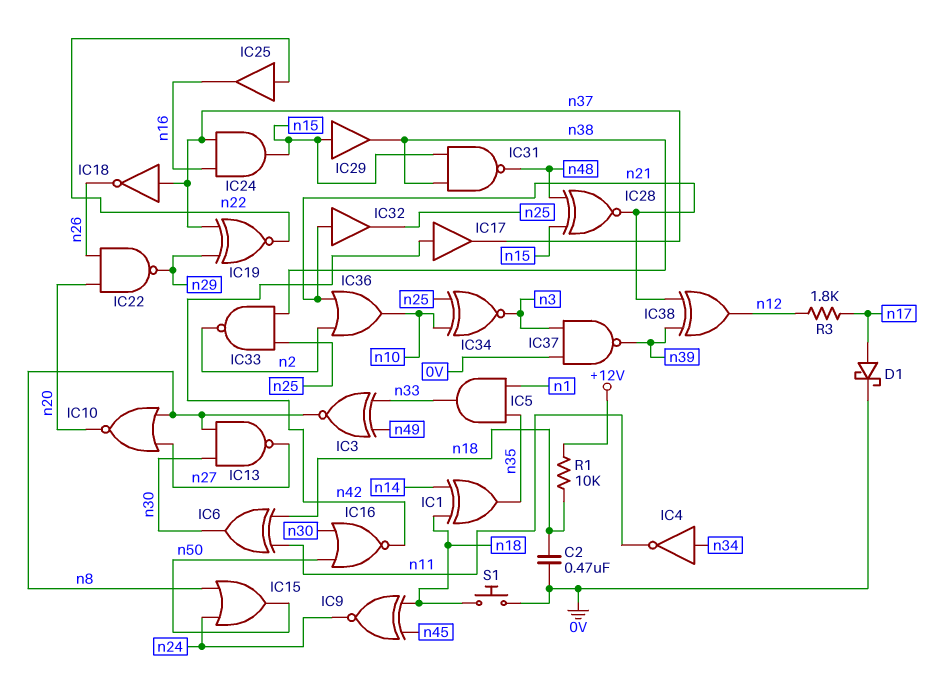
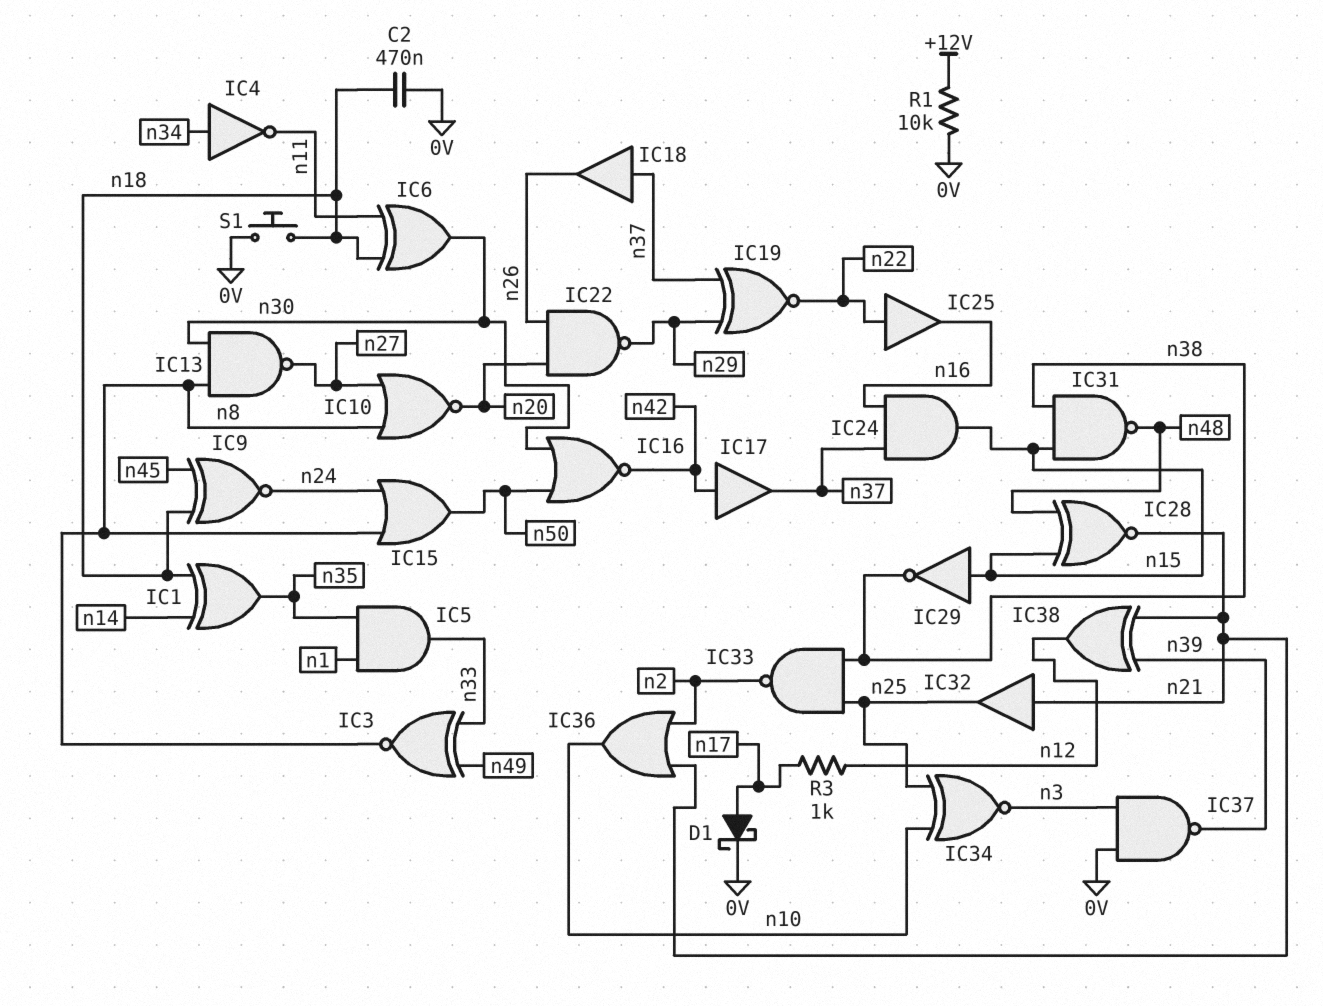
IC18: NOT (in n37, out n26) -> buffer (in n37, out n26)
IC29: buffer (in n15, out n38) -> NOT (in n15, out n38)
R1: 10k (+12V, n18) -> 10k (+12V, 0V)
R3: 1.8k (n12, n17) -> 1k (n12, n17)

